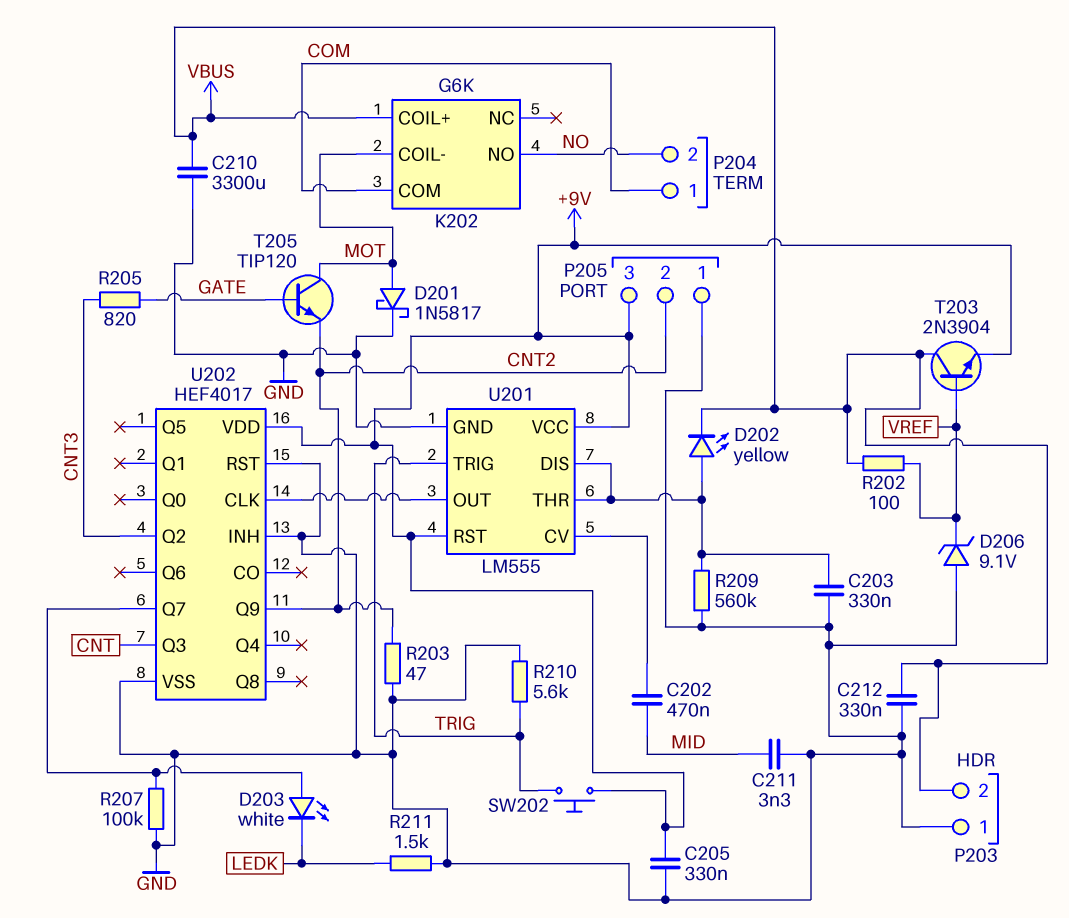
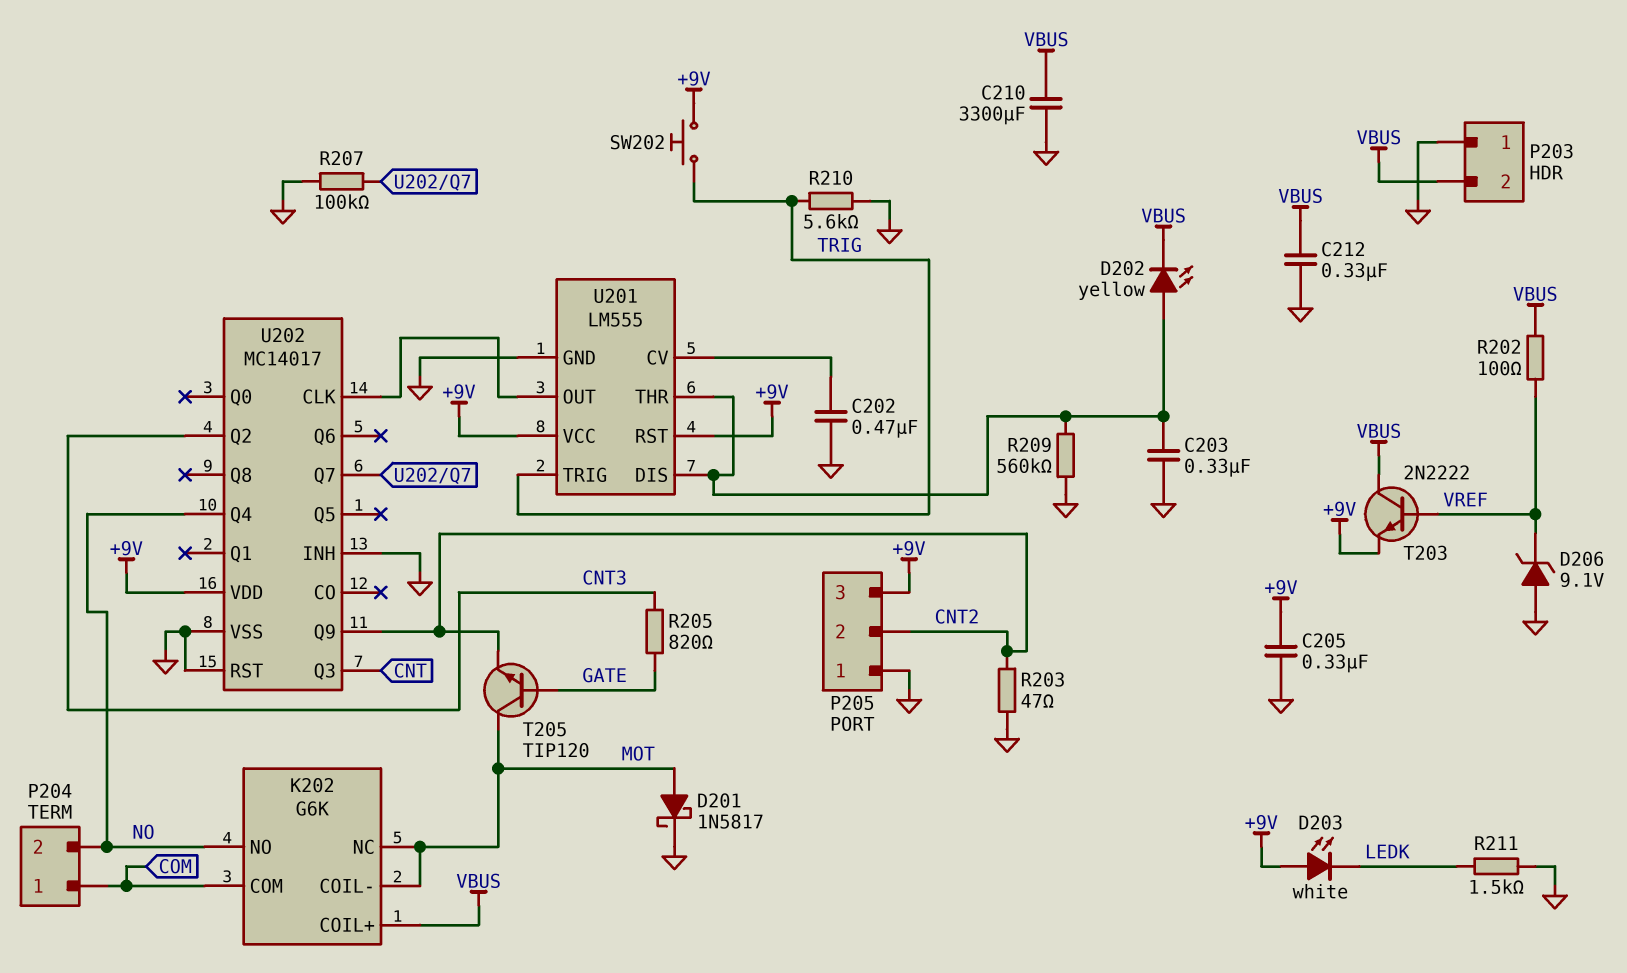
C202: 470nF (MID, U201/CV) -> 470nF (GND, U201/CV)
C211: 3.3nF (GND, MID) -> none
D203: LED white (A U202/Q7, K LEDK) -> LED white (A +9V, K LEDK)
K202 pin NC: none -> MOT
T203: NPN 2N3904 (B VREF, C VBUS, E +9V) -> NPN 2N2222 (B VREF, C VBUS, E +9V)
U202: HEF4017 -> MC14017
U202 pin Q4: none -> NO

